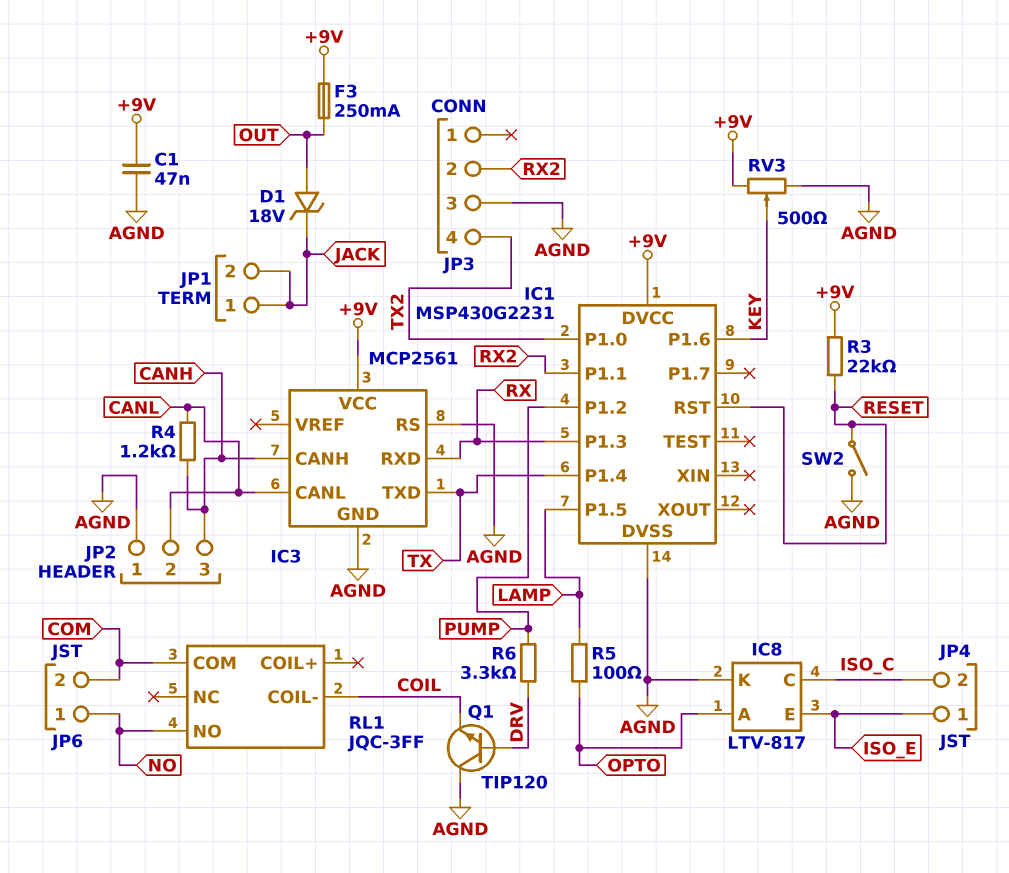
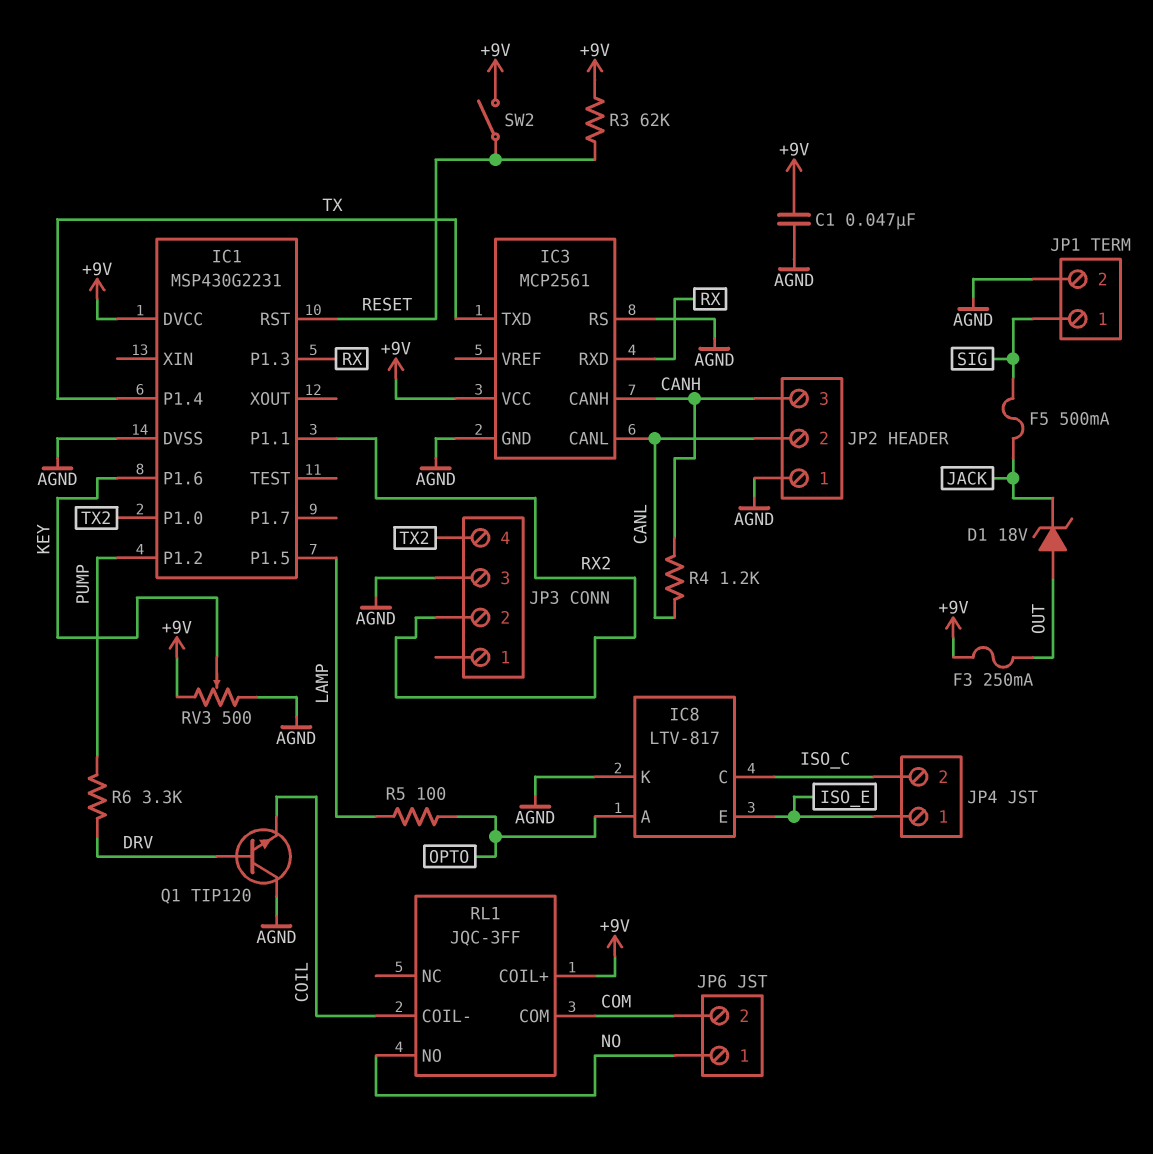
F5: none -> 500mA (JACK, SIG)
JP1 pin 1: JACK -> SIG
JP1 pin 2: JACK -> AGND
R3: 22k (+9V, RESET) -> 62k (+9V, RESET)
RL1 pin COIL+: none -> +9V
SW2: switch (AGND, RESET) -> switch (+9V, RESET)

